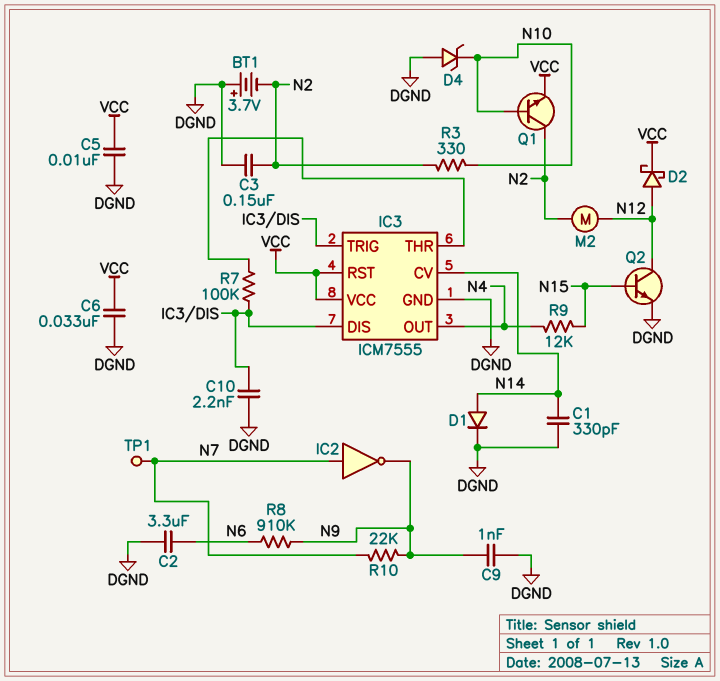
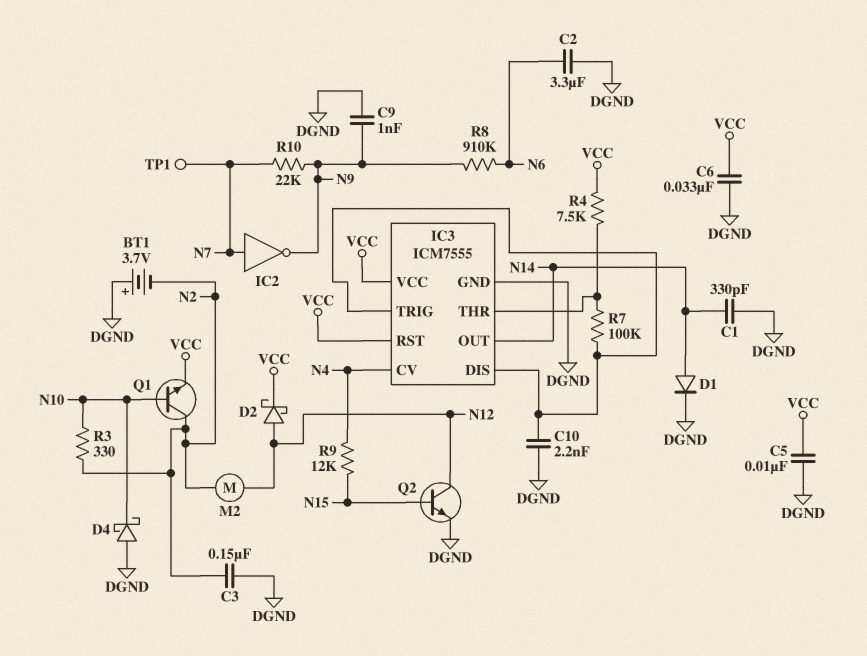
D4: zener (A DGND, K N10) -> schottky (A DGND, K N10)
IC3 pin CV: N14 -> N4
IC3 pin OUT: N4 -> N14
R4: none -> 7.5k (IC3/THR, VCC)

